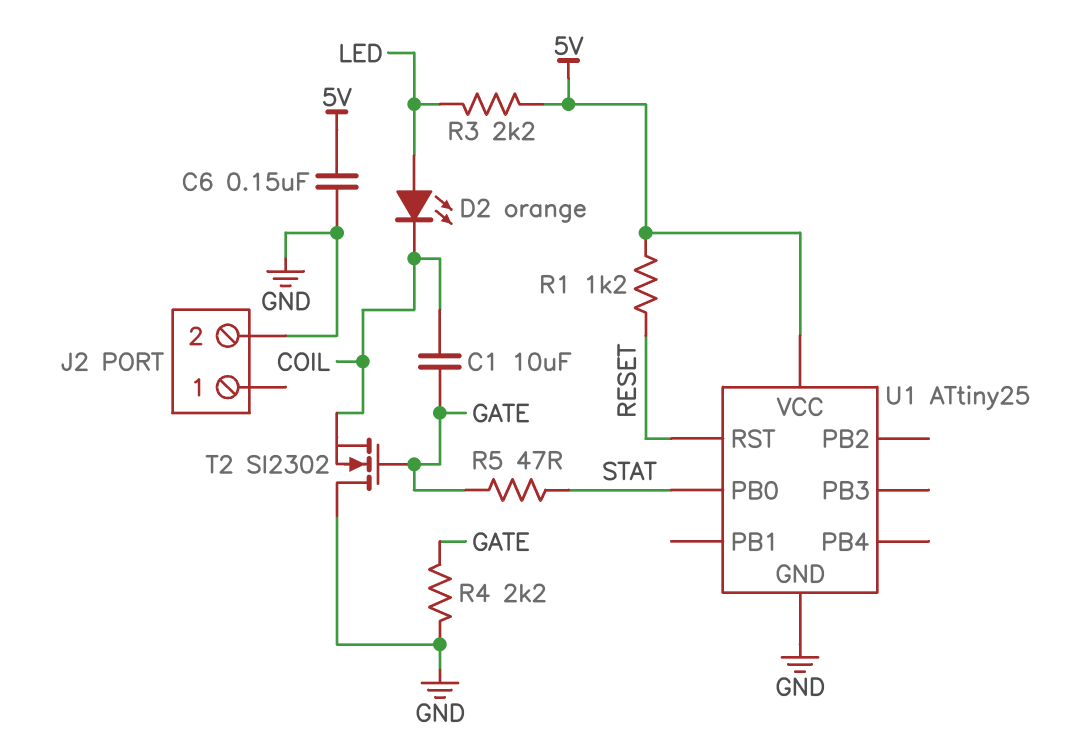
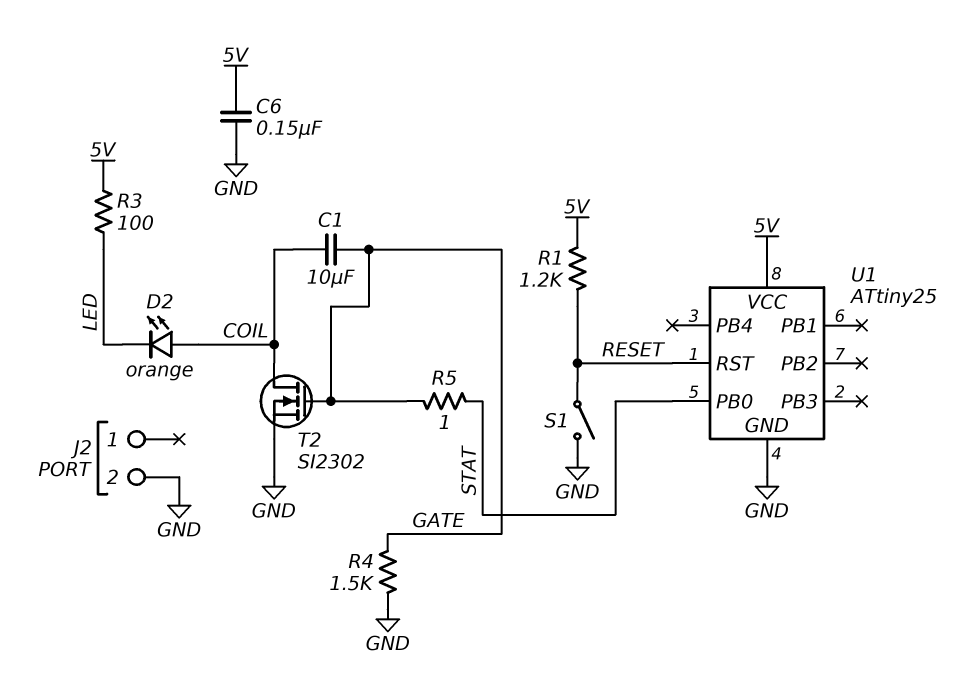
D2: LED orange (A LED, K COIL) -> LED orange (A COIL, K LED)
R3: 2.2k (5V, LED) -> 100 (5V, LED)
R4: 2.2k (GATE, GND) -> 1.5k (GATE, GND)
R5: 47 (GATE, STAT) -> 1 (GATE, STAT)
S1: none -> switch (GND, RESET)
T2: NMOS SI2302 (G GATE, D GND, S COIL) -> NMOS SI2302 (G GATE, D COIL, S GND)

